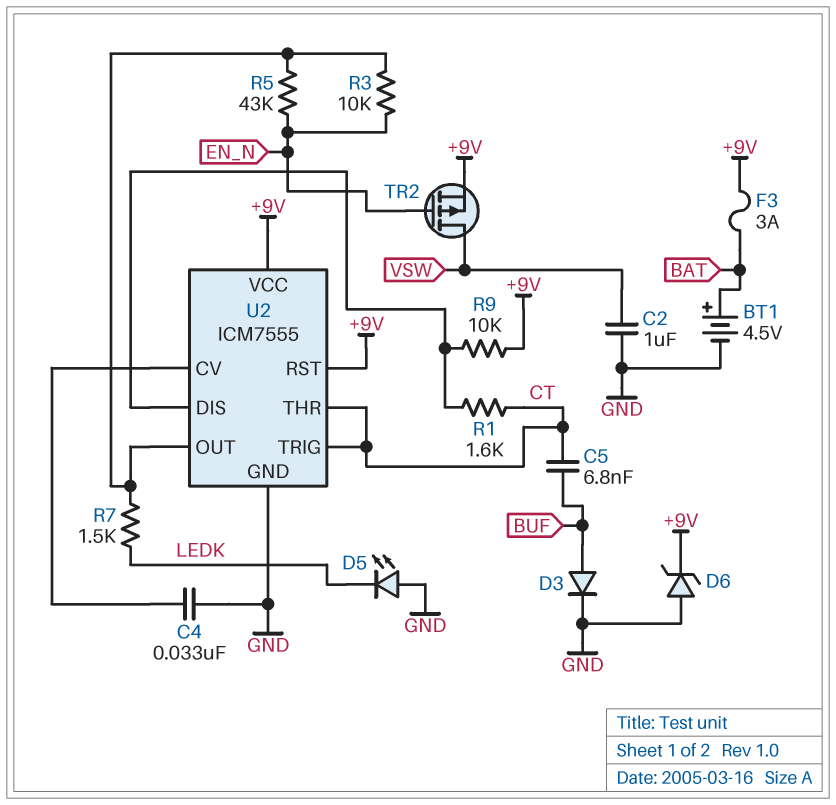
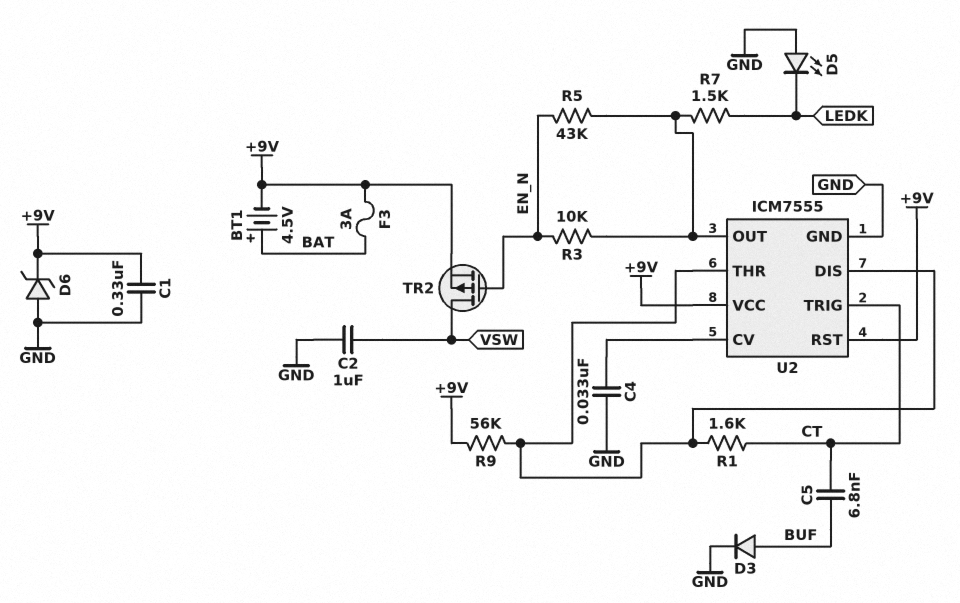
BT1: 4.5V (plus BAT, minus GND) -> 4.5V (plus BAT, minus +9V)
C1: none -> 330nF (+9V, GND)
R9: 10k (+9V, U2/DIS) -> 56k (+9V, U2/DIS)
U2 pin THR: CT -> U2/DIS

